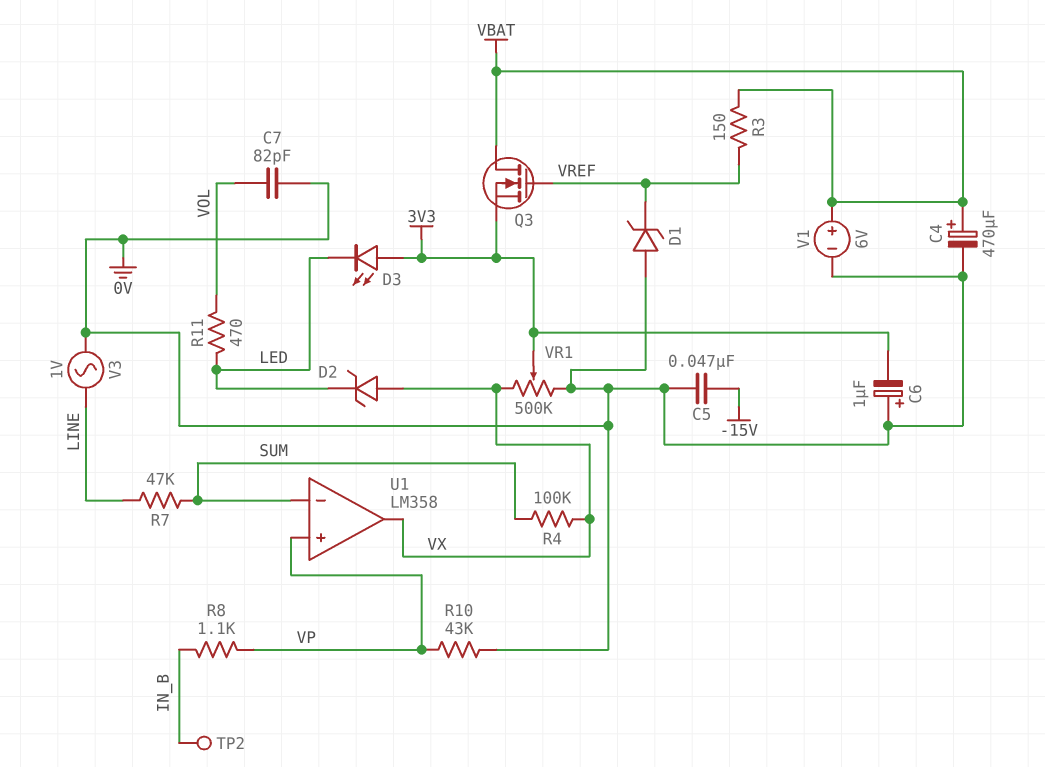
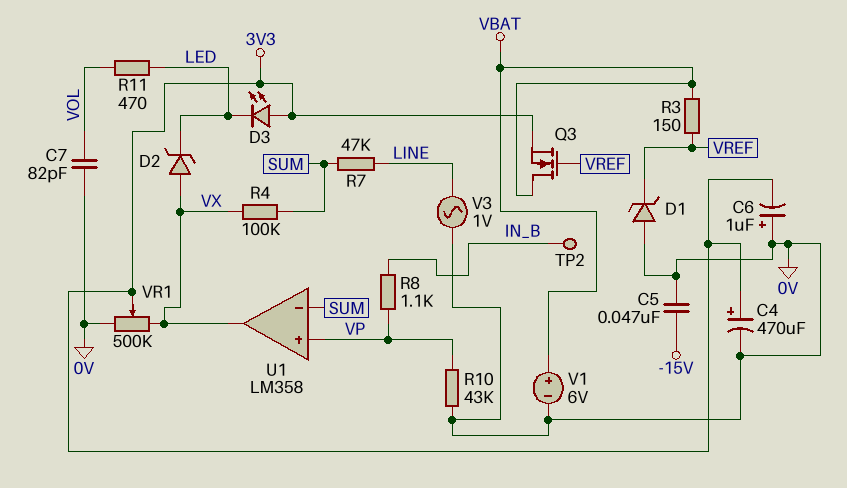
C4: 470uF (plus VBAT, minus 0V) -> 470uF (plus 3V3, minus 0V)

